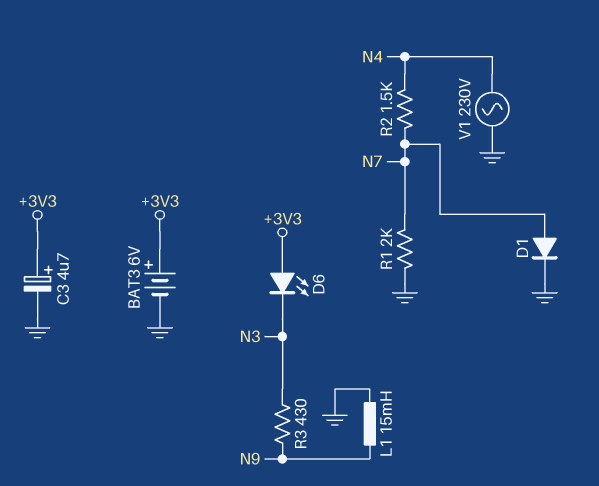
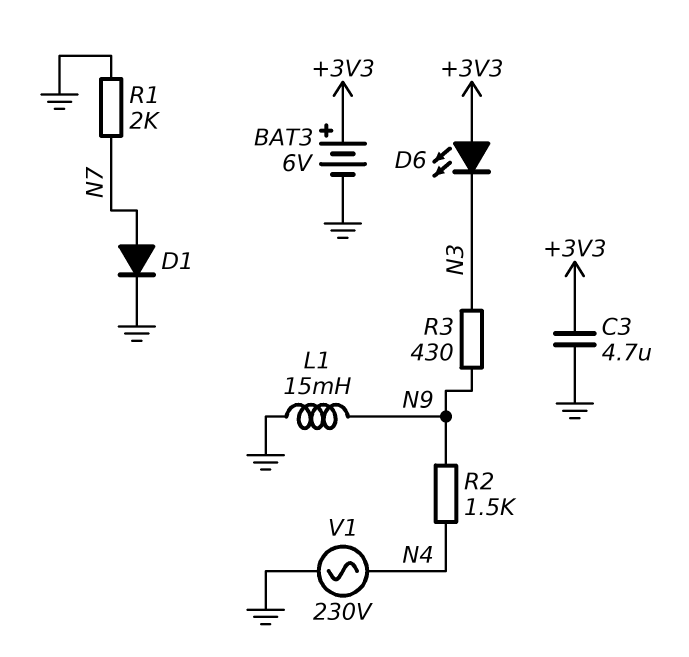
C3: 4.7uF (plus +3V3, minus GND) -> 4.7uF (+3V3, GND)
R2: 1.5k (N4, N7) -> 1.5k (N4, N9)

